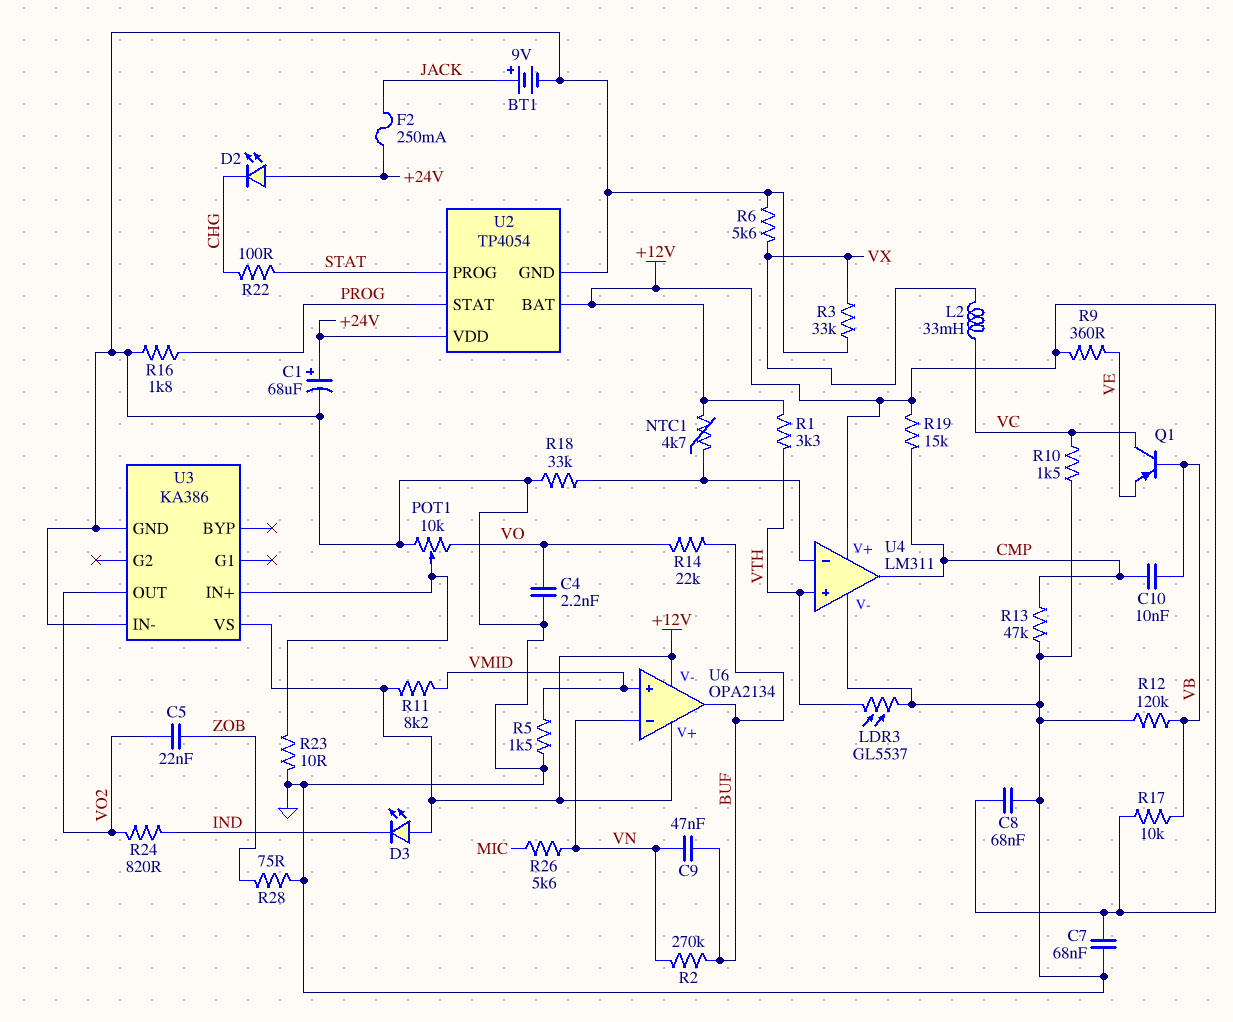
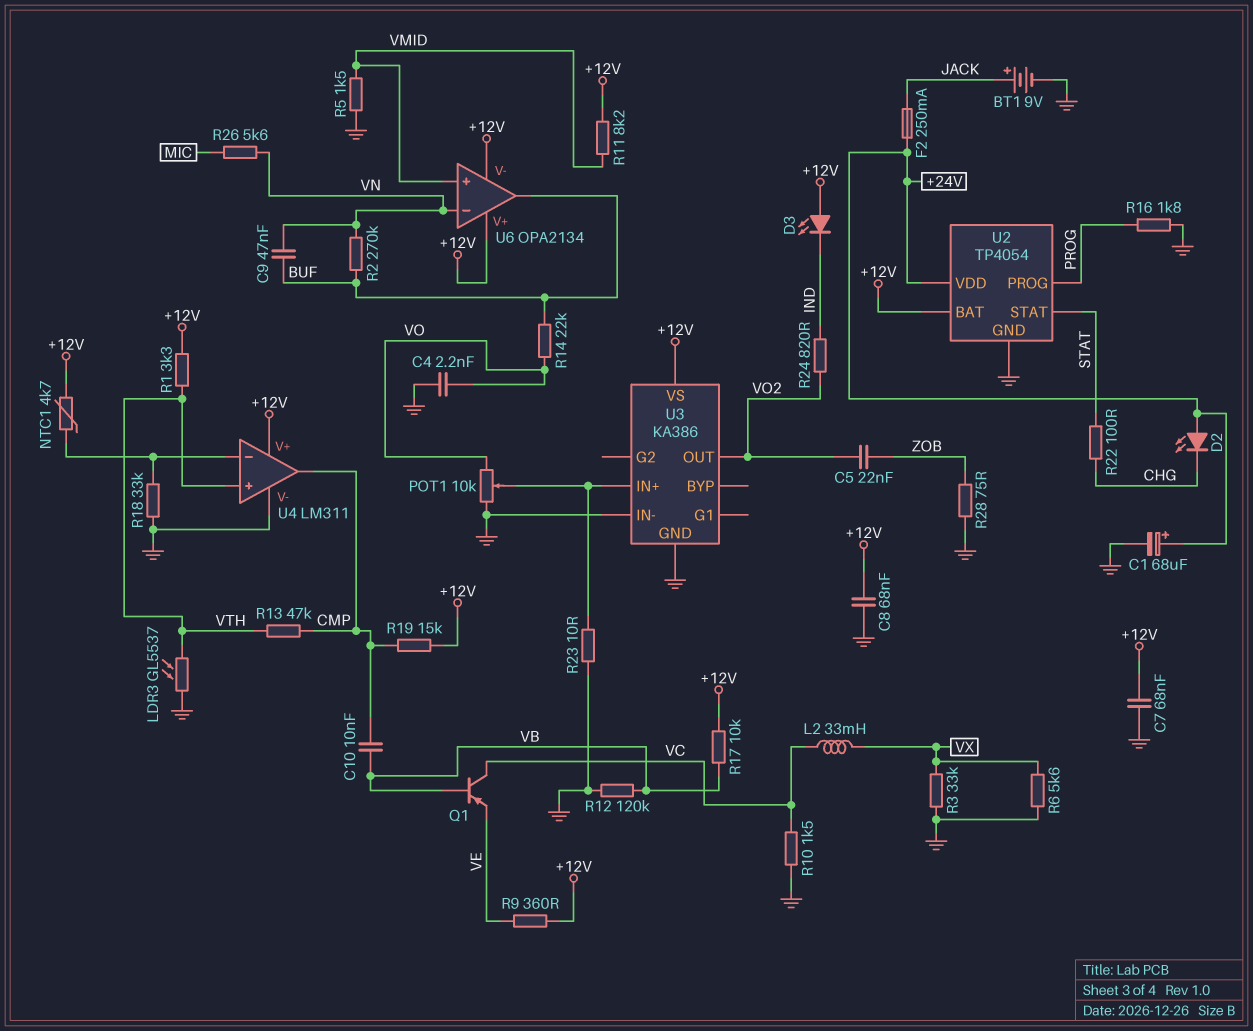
R13: 47k (CMP, GND) -> 47k (CMP, VTH)
U2 pin PROG: STAT -> PROG
U2 pin STAT: PROG -> STAT

